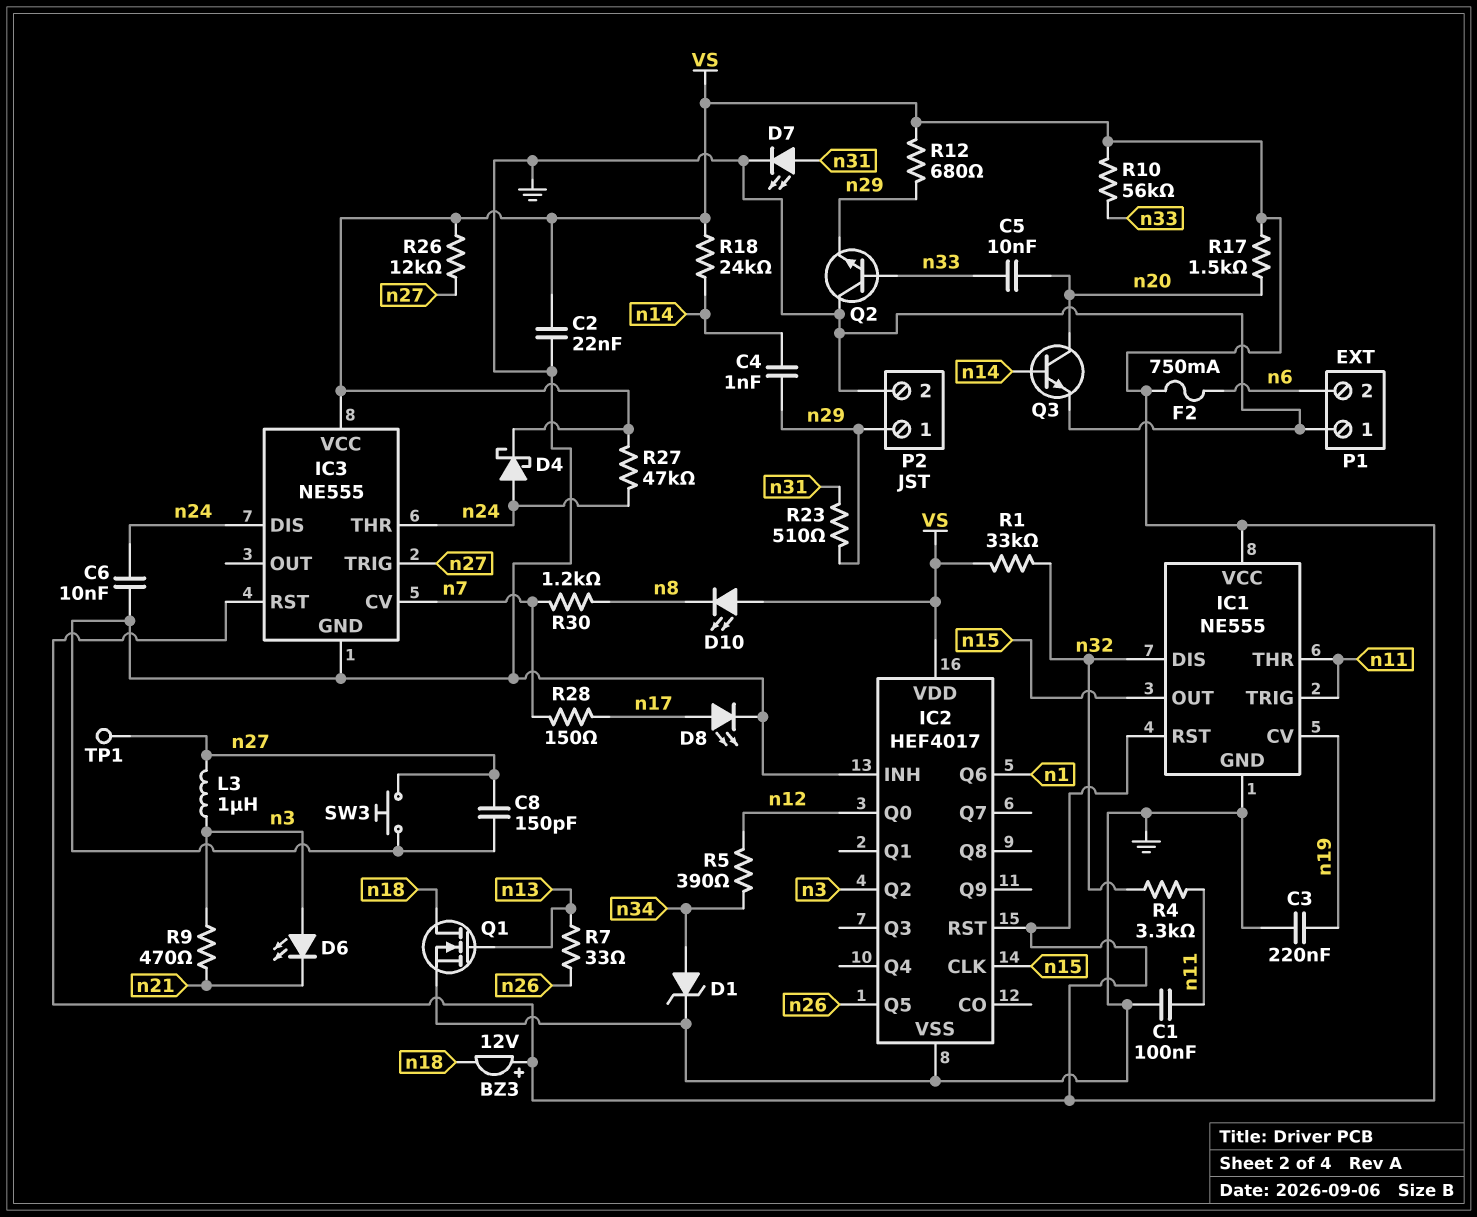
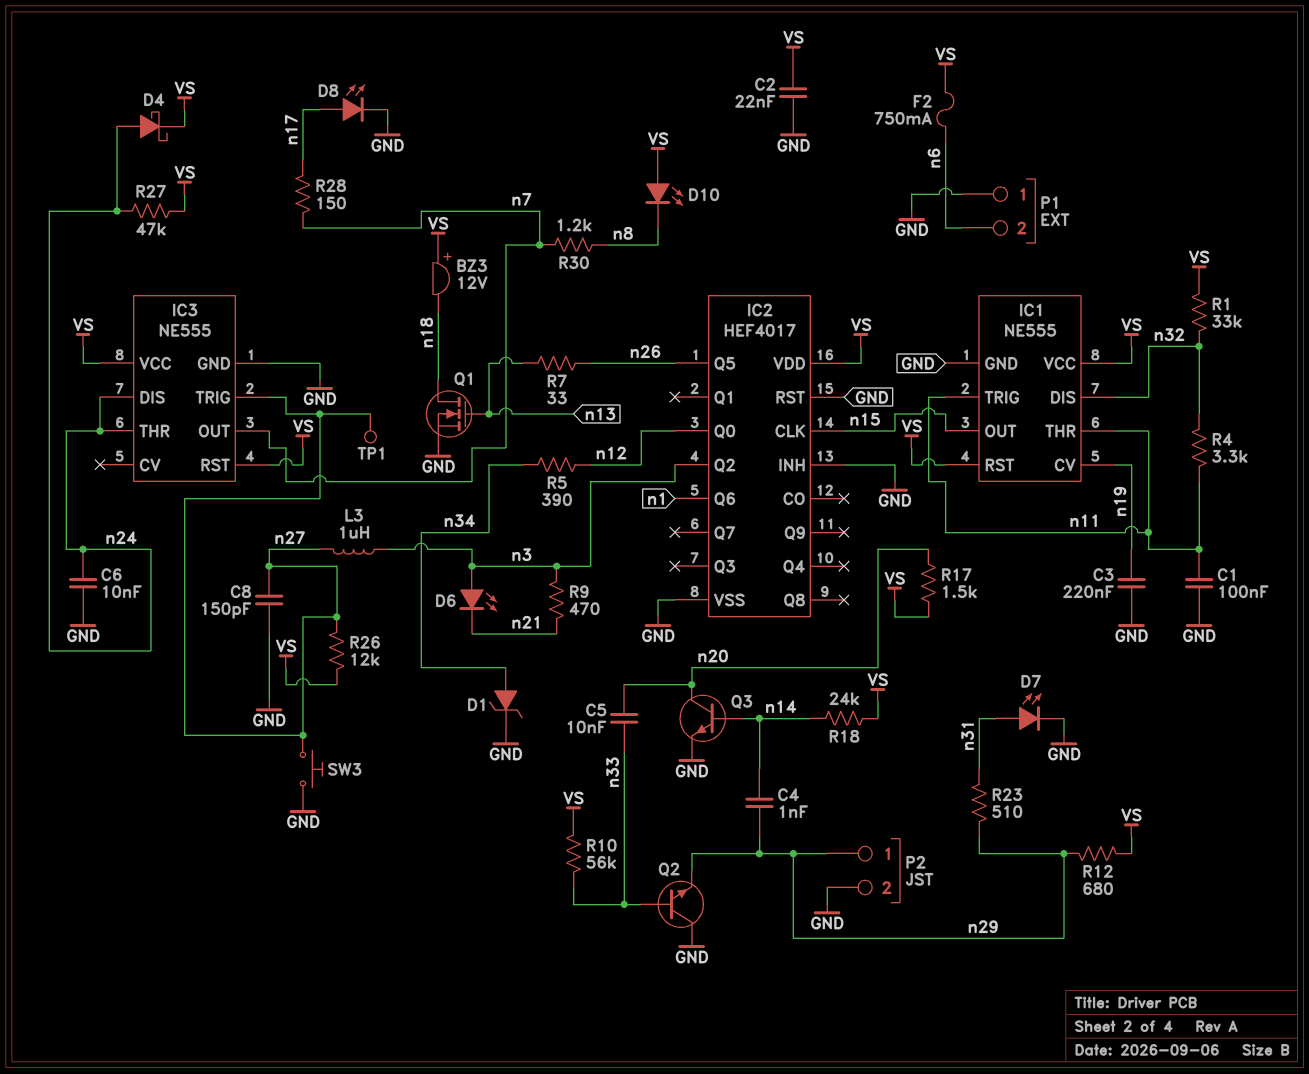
IC2 pin RST: VS -> GND
IC3 pin CV: n7 -> none
IC3 pin OUT: none -> n7

